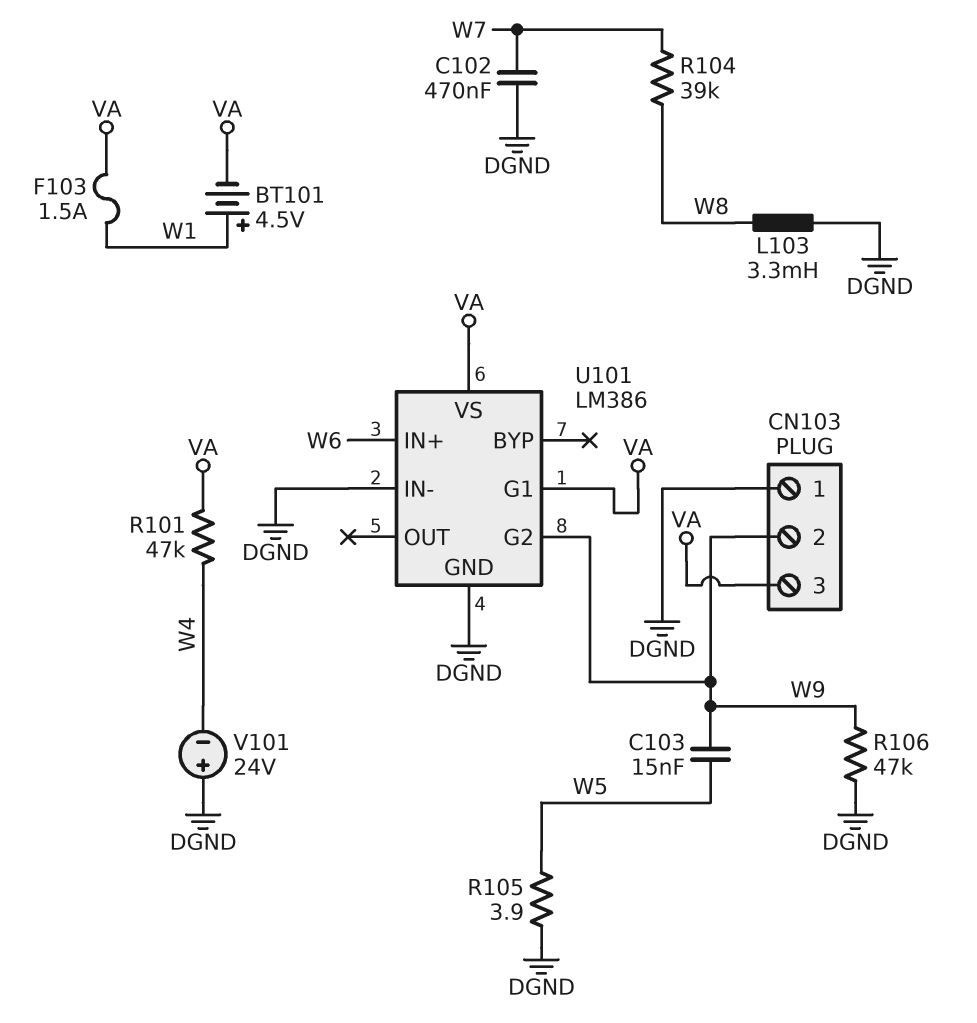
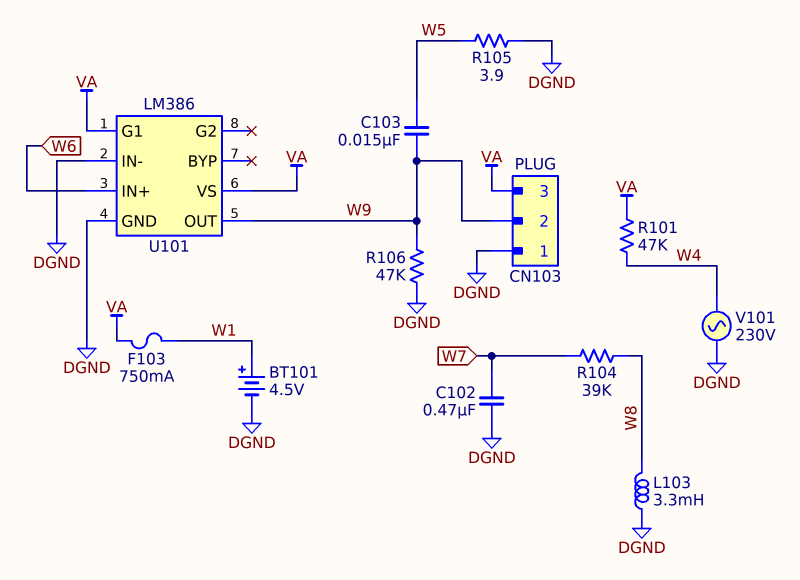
BT101: 4.5V (plus W1, minus VA) -> 4.5V (plus W1, minus DGND)
F103: 1.5A (VA, W1) -> 750mA (VA, W1)
U101 pin G2: W9 -> none
U101 pin OUT: none -> W9
V101: 24V (plus DGND, minus W4) -> AC 230V (DGND, W4)

